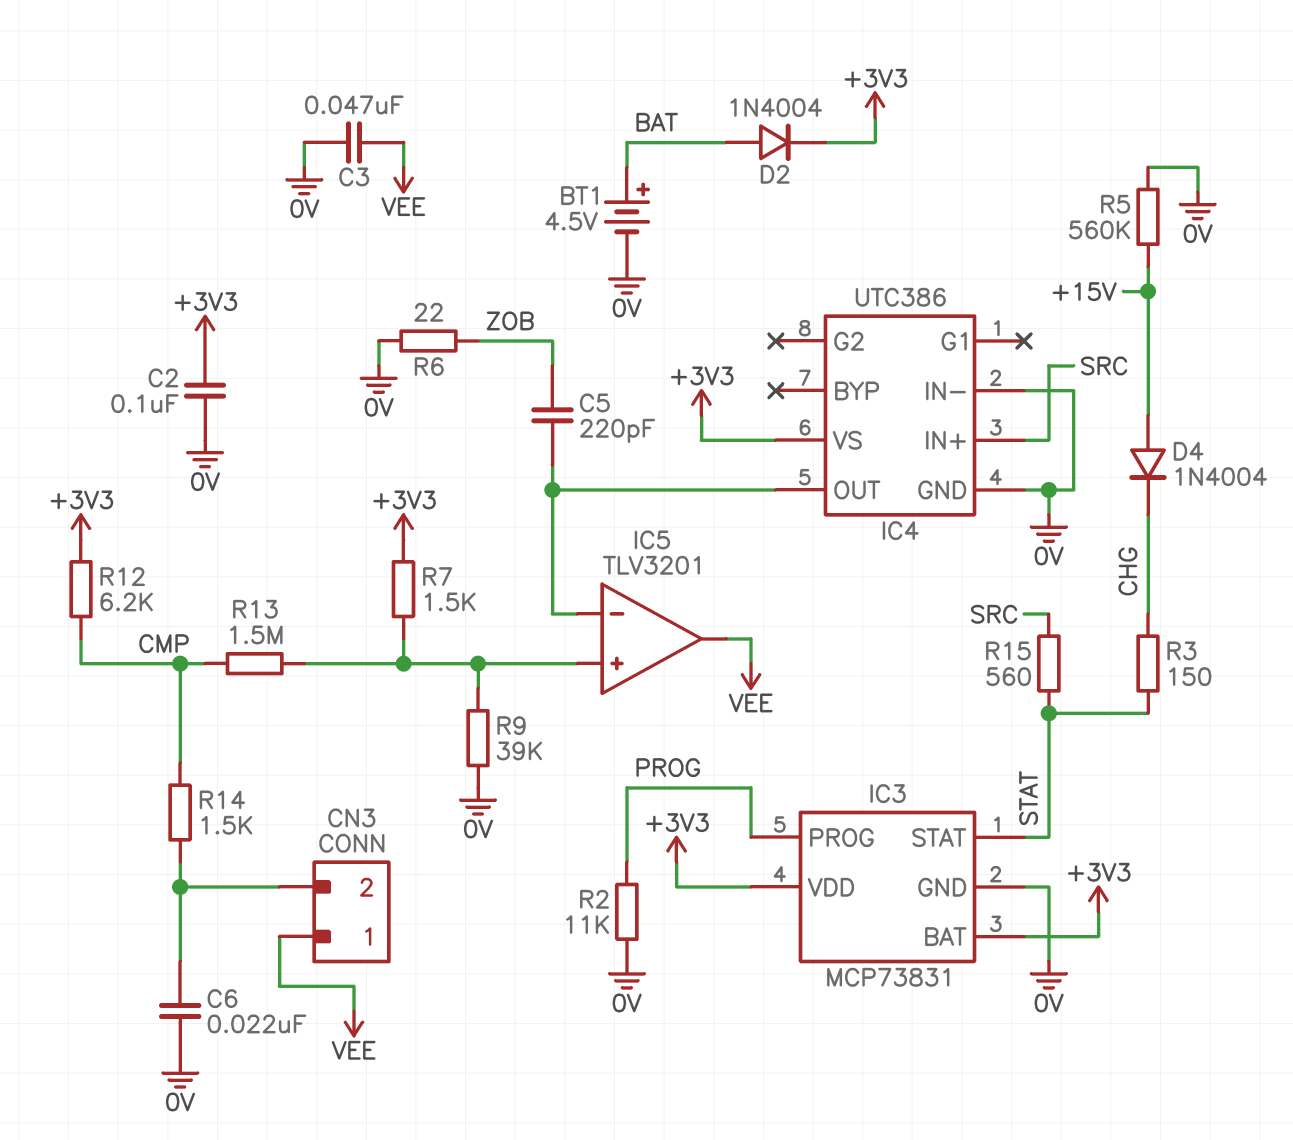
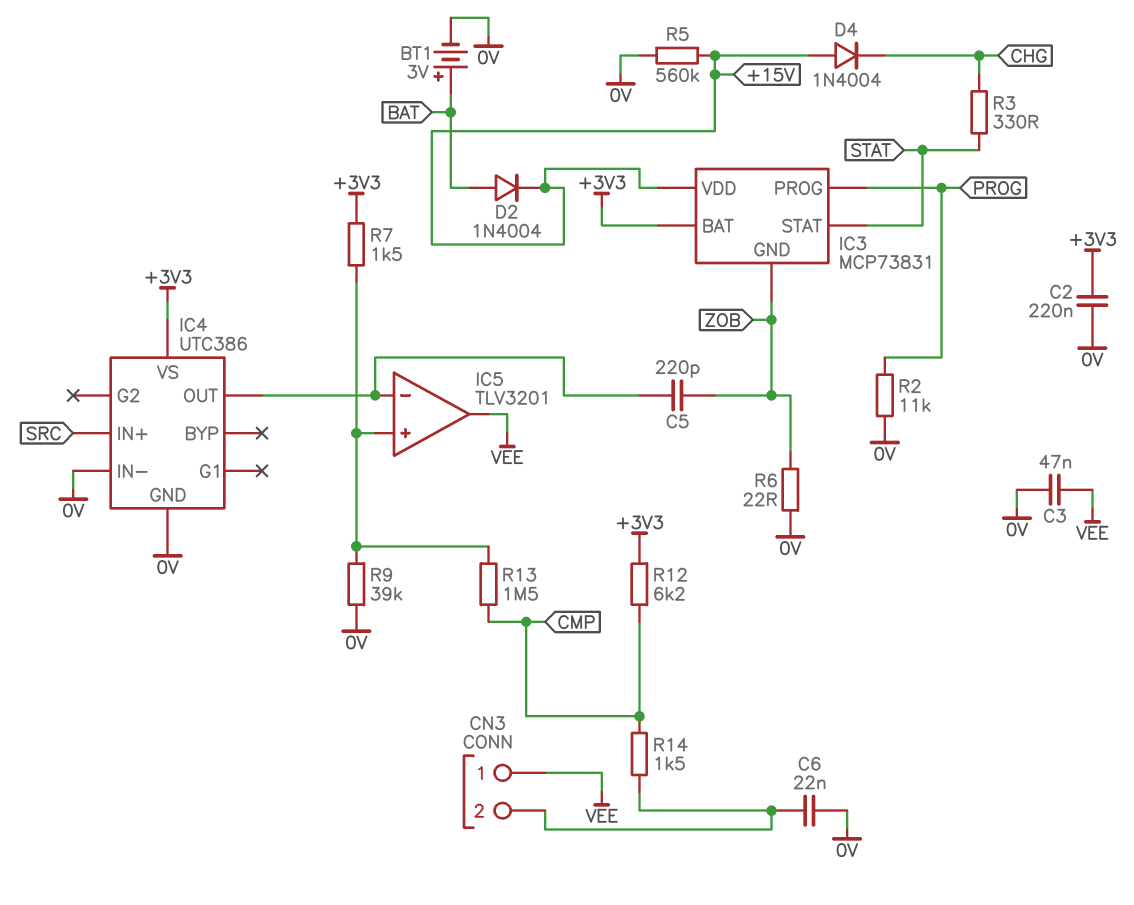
BT1: 4.5V (plus BAT, minus 0V) -> 3V (plus BAT, minus 0V)
C2: 100nF (+3V3, 0V) -> 220nF (+3V3, 0V)
D2: diode 1N4004 (A BAT, K +3V3) -> diode 1N4004 (A BAT, K +15V)
IC3 pin GND: 0V -> ZOB
IC3 pin VDD: +3V3 -> +15V
R3: 150 (CHG, STAT) -> 330 (CHG, STAT)
R15: 560 (SRC, STAT) -> none

